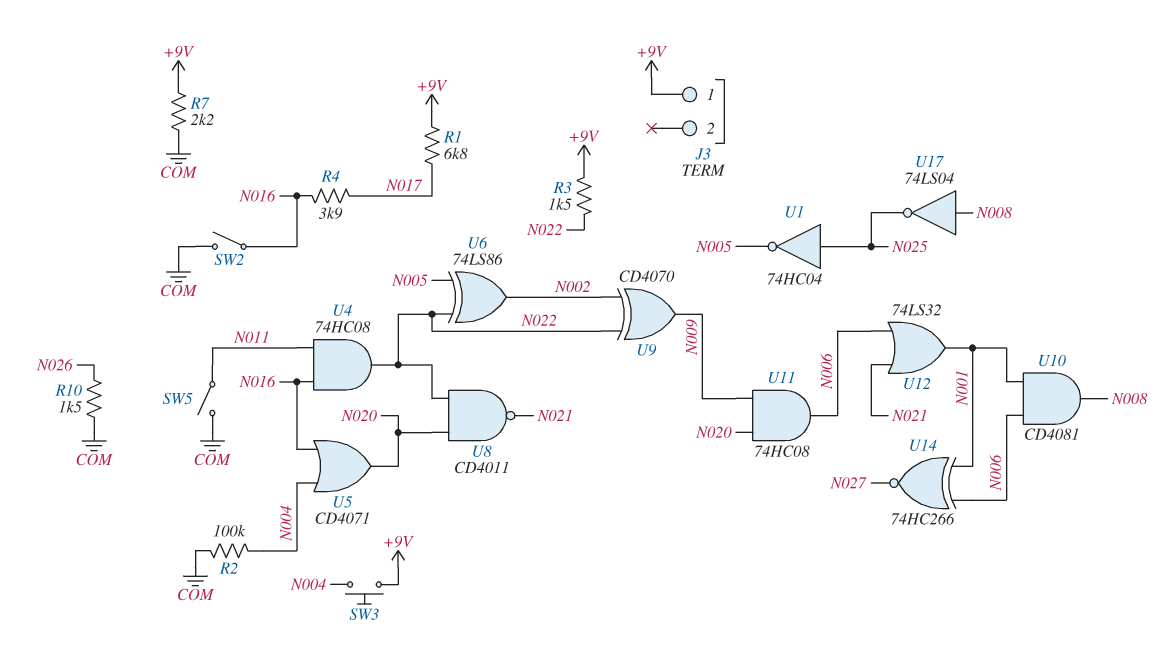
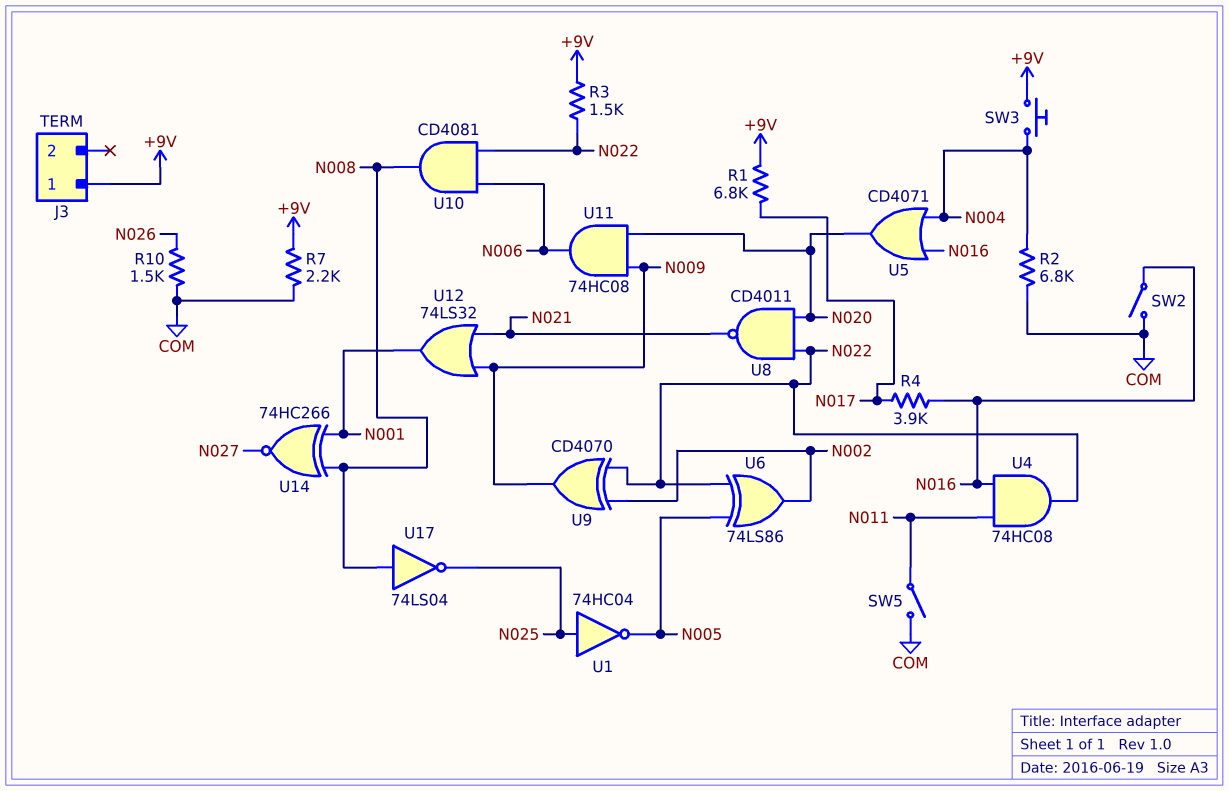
R2: 100k (COM, N004) -> 6.8k (COM, N004)
U10: AND CD4081 (in N001, in N006, out N008) -> AND CD4081 (in N006, in N022, out N008)
U12: OR 74LS32 (in N006, in N021, out N001) -> OR 74LS32 (in N009, in N021, out N001)
U14: XNOR 74HC266 (in N001, in N006, out N027) -> XNOR 74HC266 (in N001, in N008, out N027)

